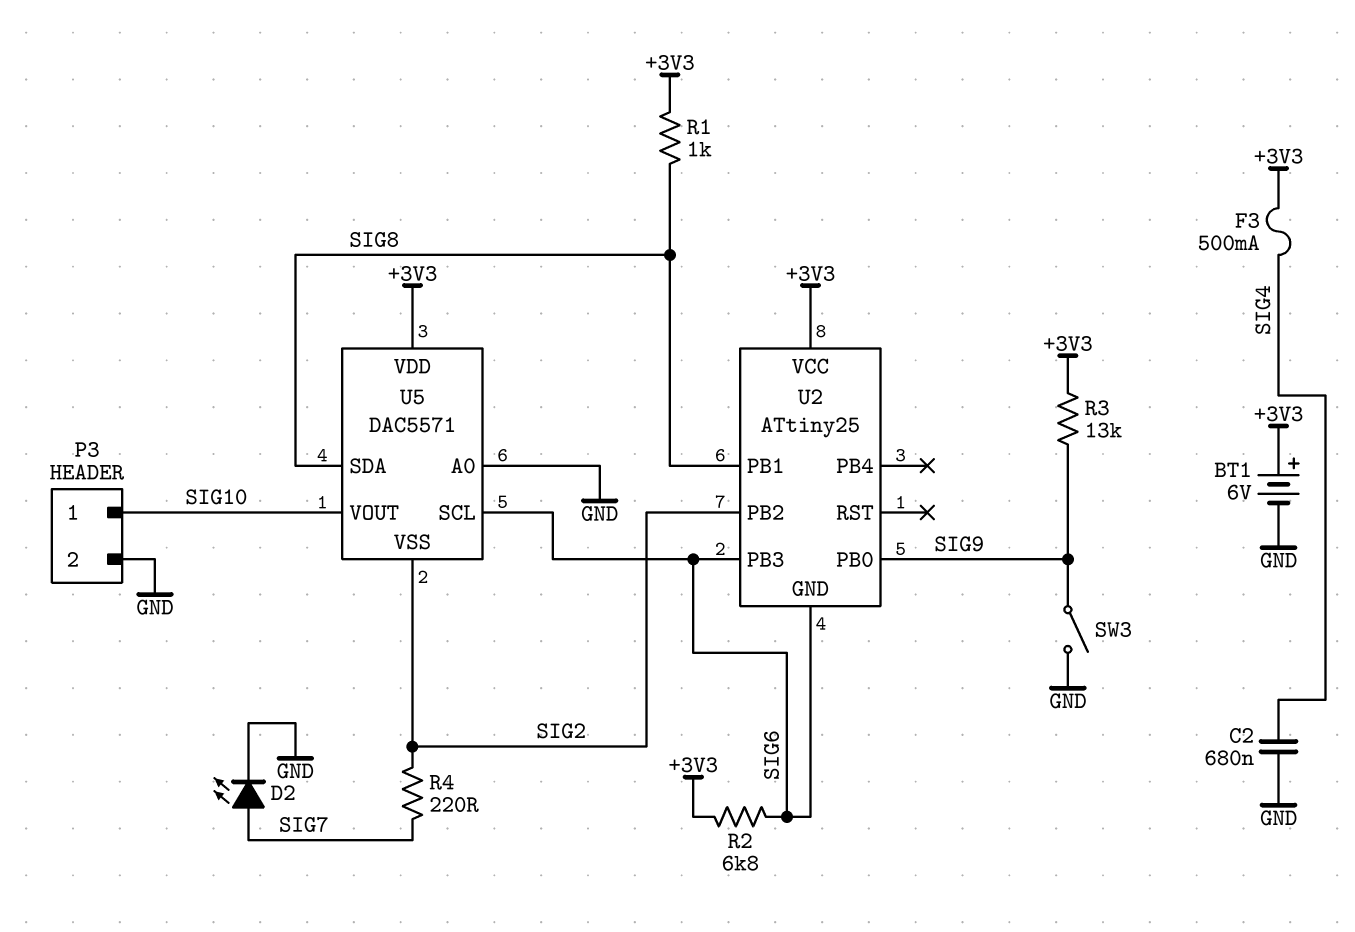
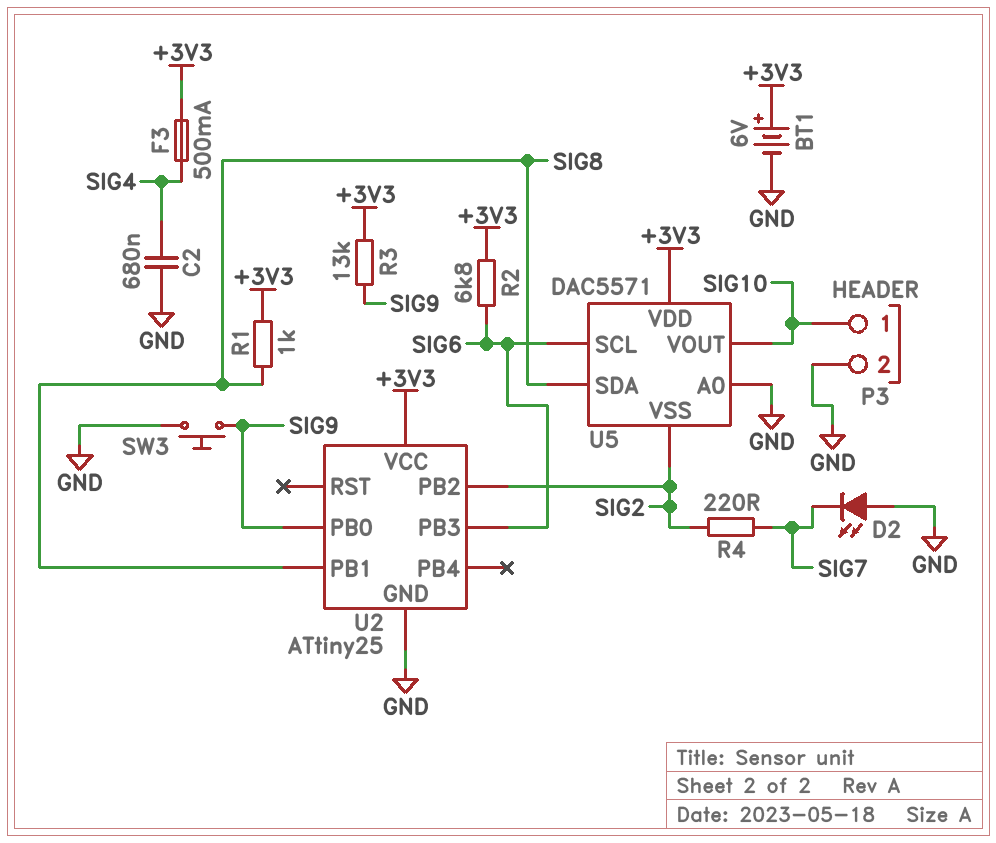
D2: LED (A SIG7, K GND) -> LED (A GND, K SIG7)
SW3: switch (GND, SIG9) -> button (GND, SIG9)
U2 pin GND: SIG6 -> GND

